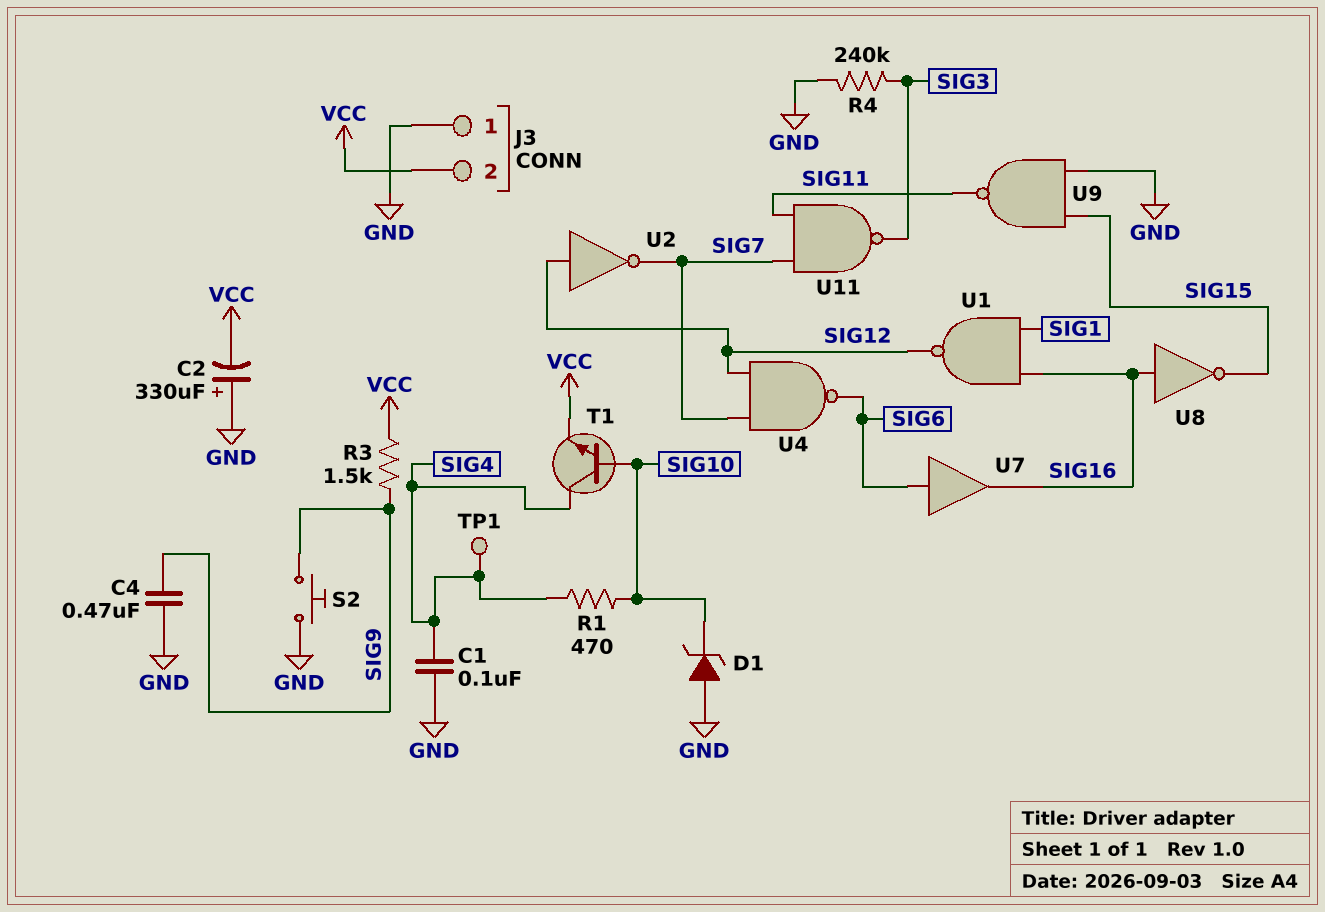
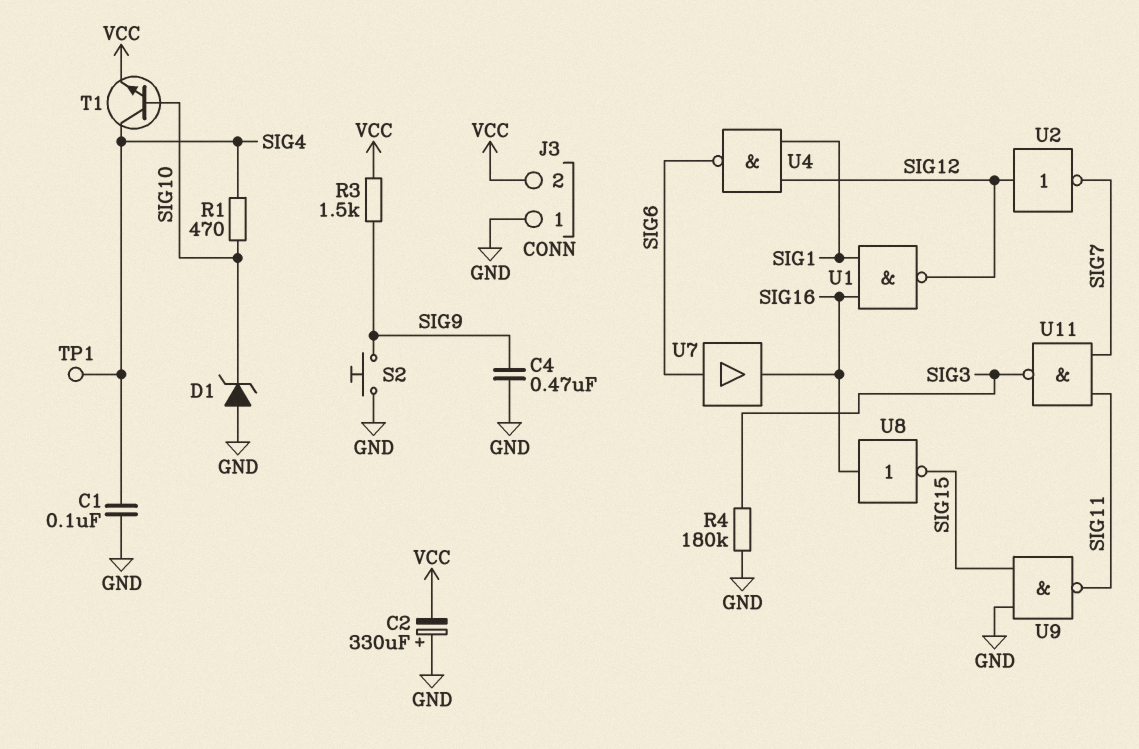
R4: 240k (GND, SIG3) -> 180k (GND, SIG3)
U4: NAND (in SIG7, in SIG12, out SIG6) -> NAND (in SIG1, in SIG12, out SIG6)

